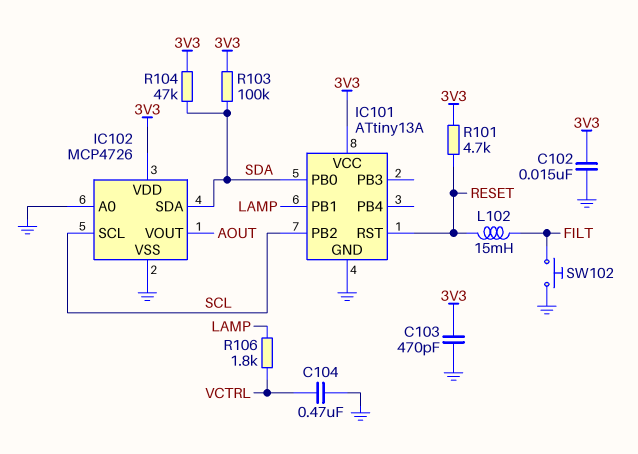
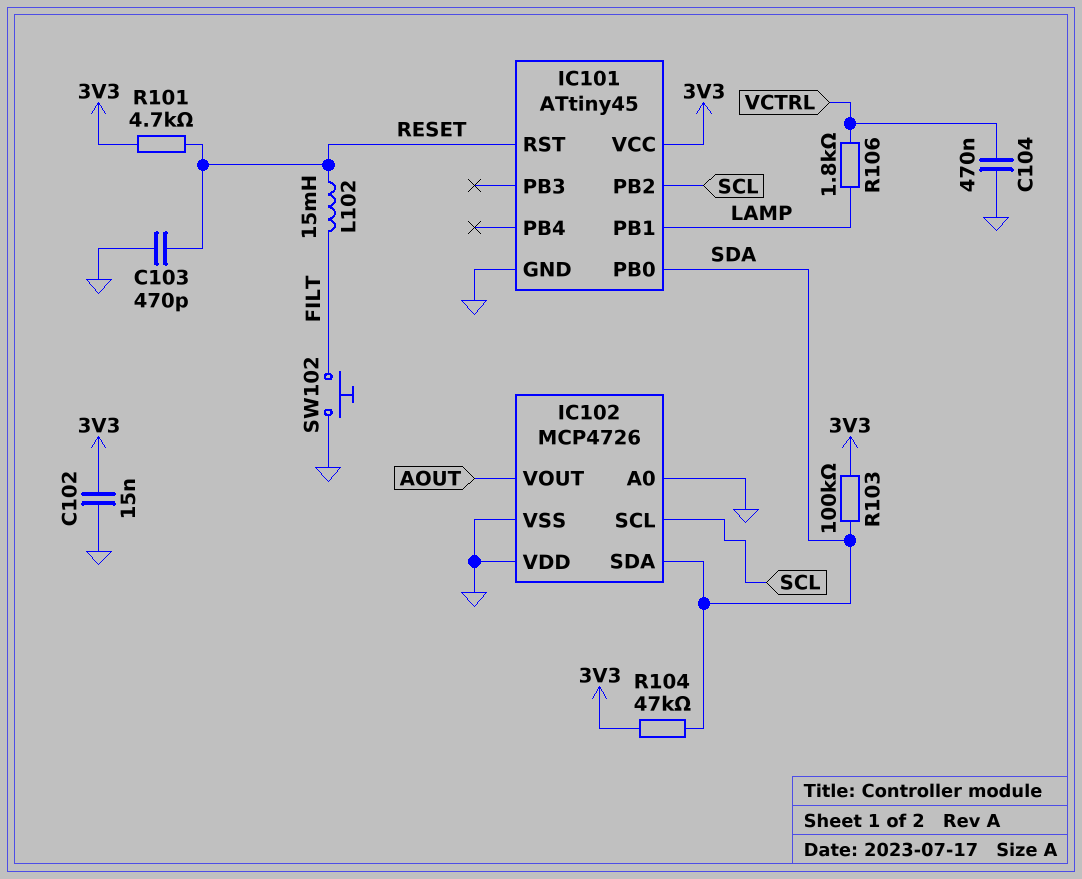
C103: 470pF (3V3, GND) -> 470pF (GND, RESET)
IC101: ATtiny13A -> ATtiny45
IC102 pin VDD: 3V3 -> GND

